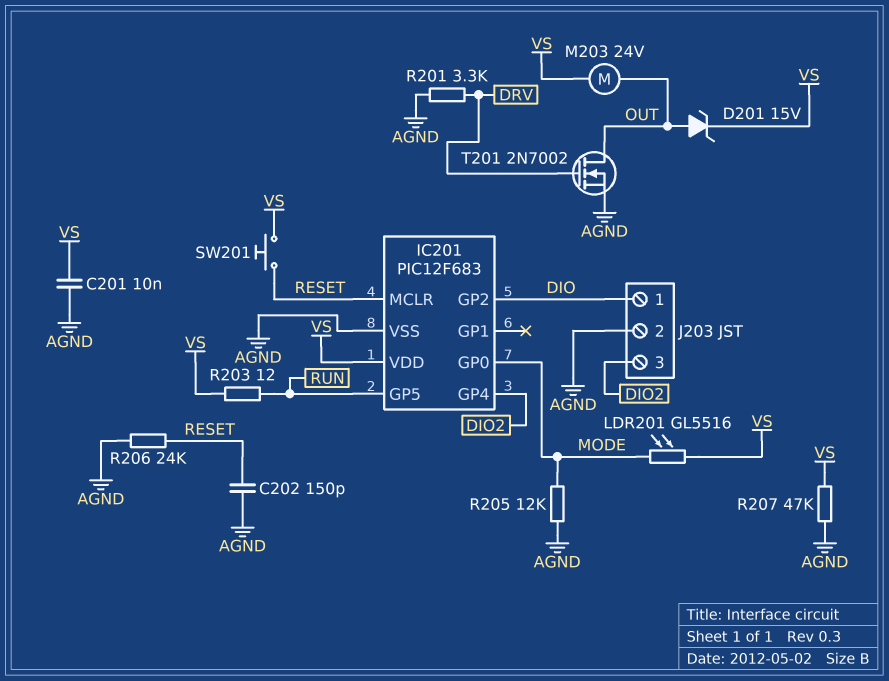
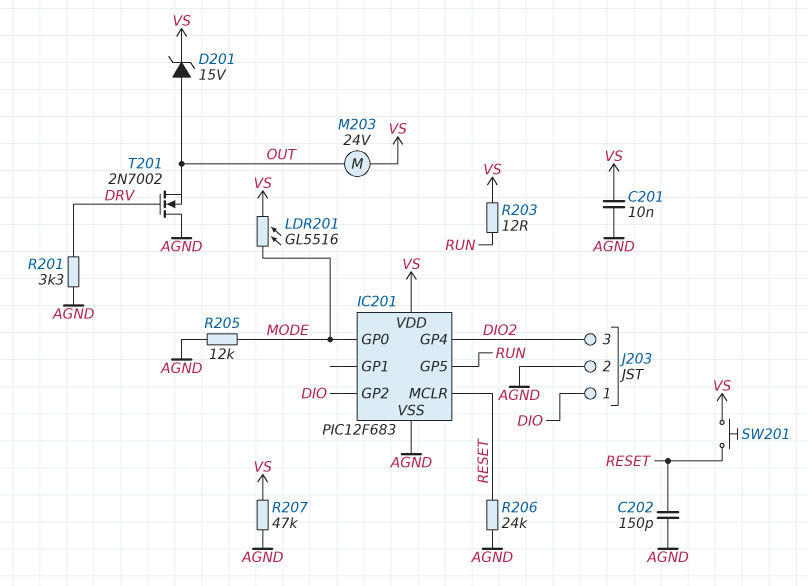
T201: NMOS 2N7002 (G DRV, D OUT, S AGND) -> NMOS 2N7002 (G DRV, D AGND, S OUT)

